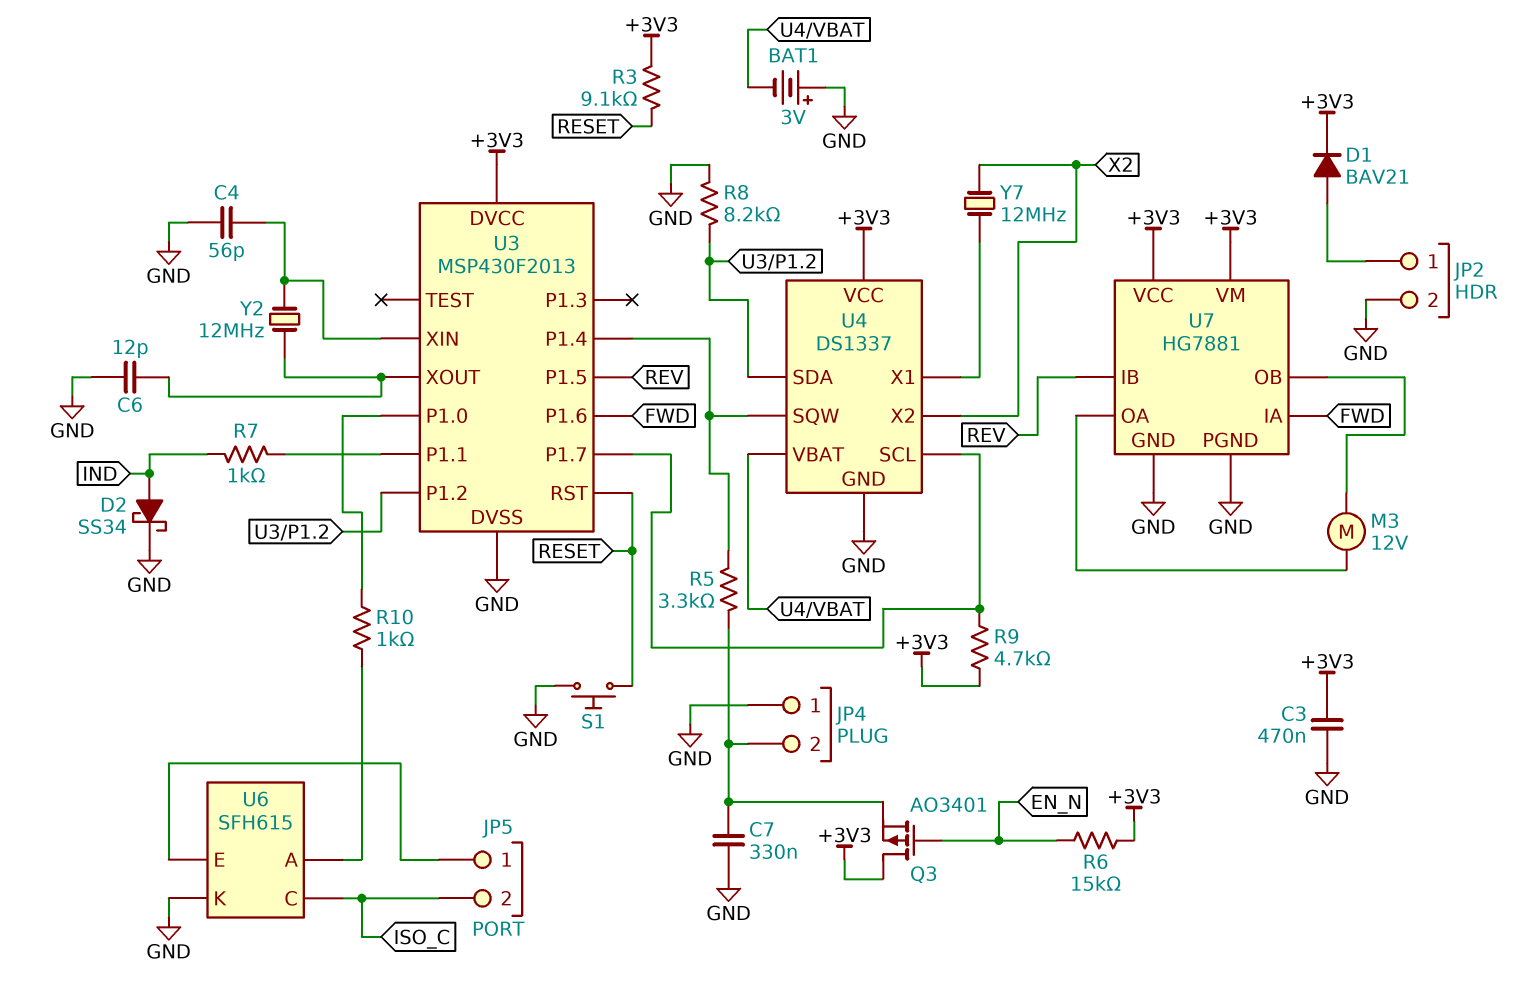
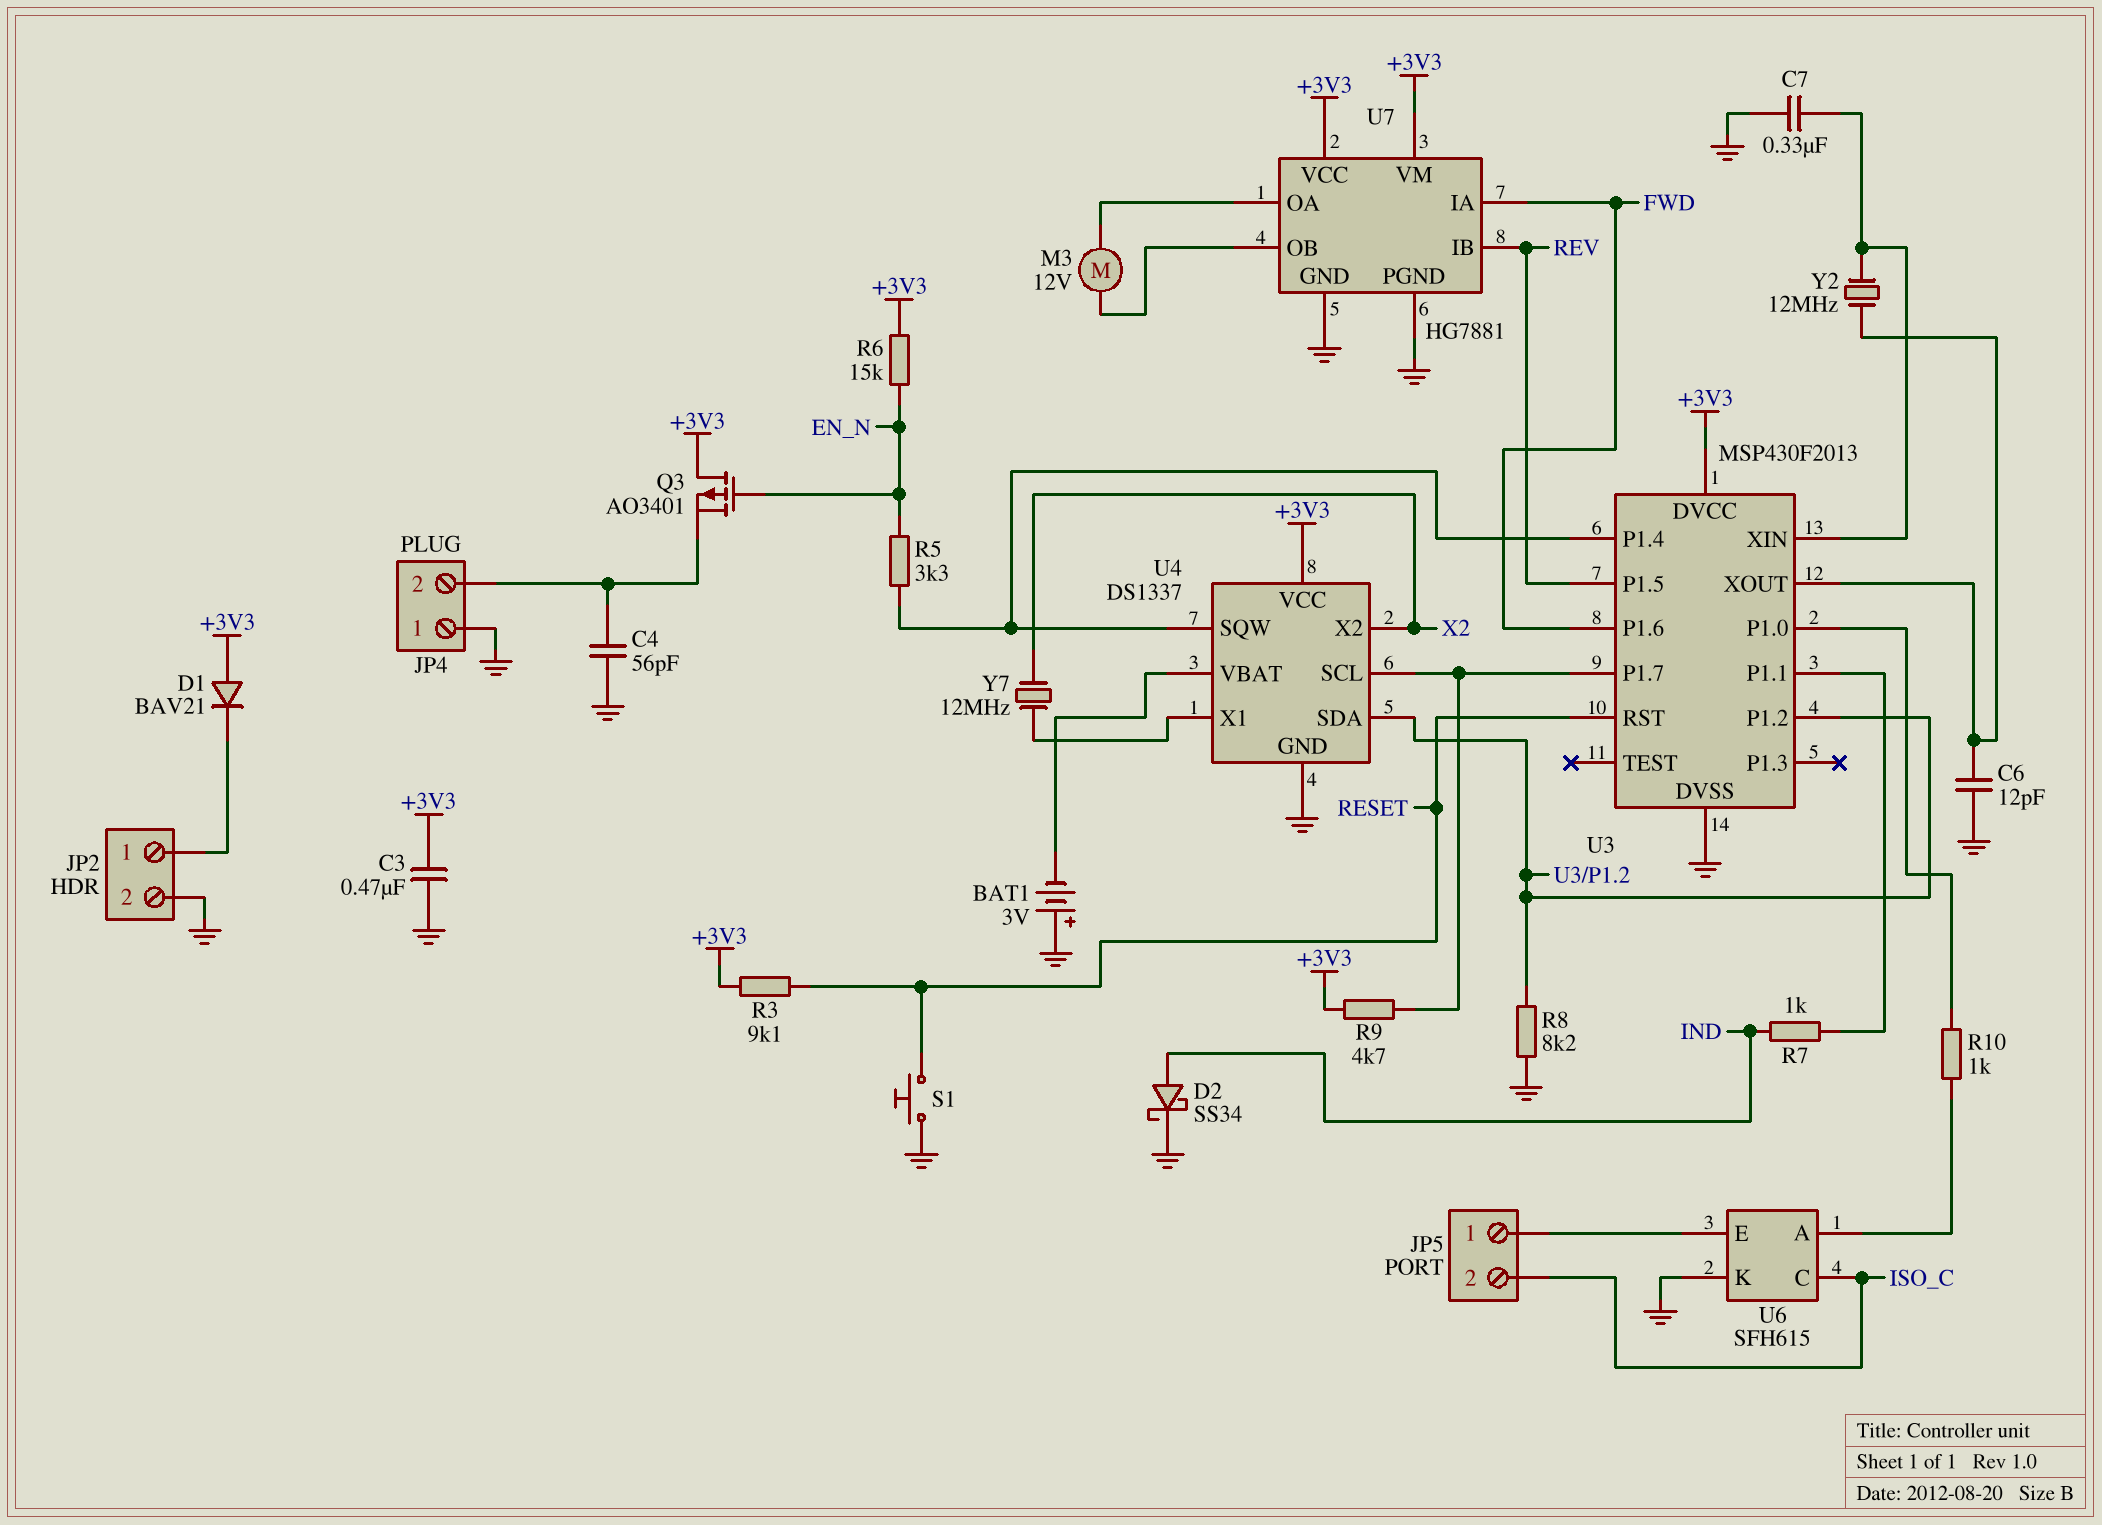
C4: 56pF (GND, U3/XIN) -> 56pF (GND, JP4/2)
C7: 330nF (GND, JP4/2) -> 330nF (GND, U3/XIN)
D1: diode BAV21 (A JP2/1, K +3V3) -> diode BAV21 (A +3V3, K JP2/1)
R5: 3.3k (JP4/2, U3/P1.4) -> 3.3k (EN_N, U3/P1.4)

